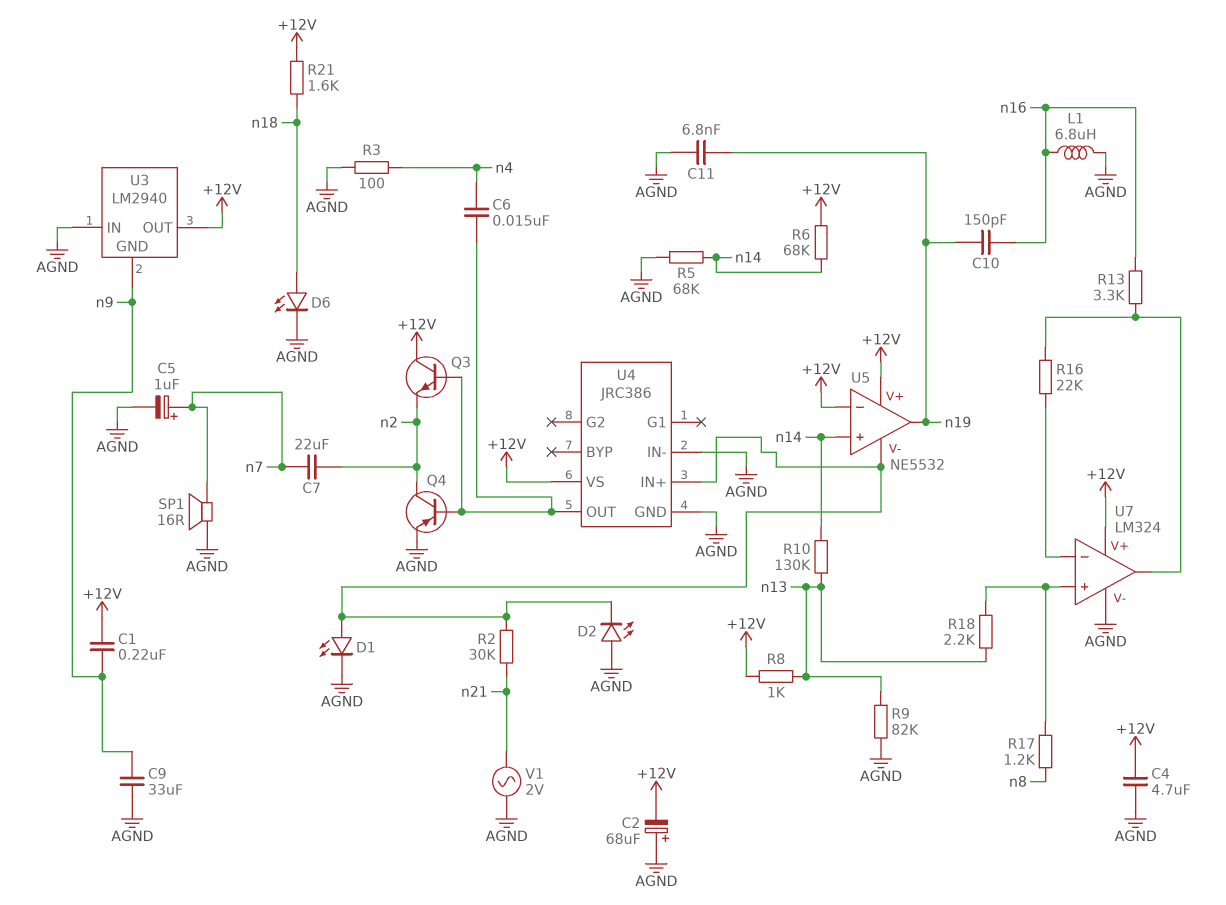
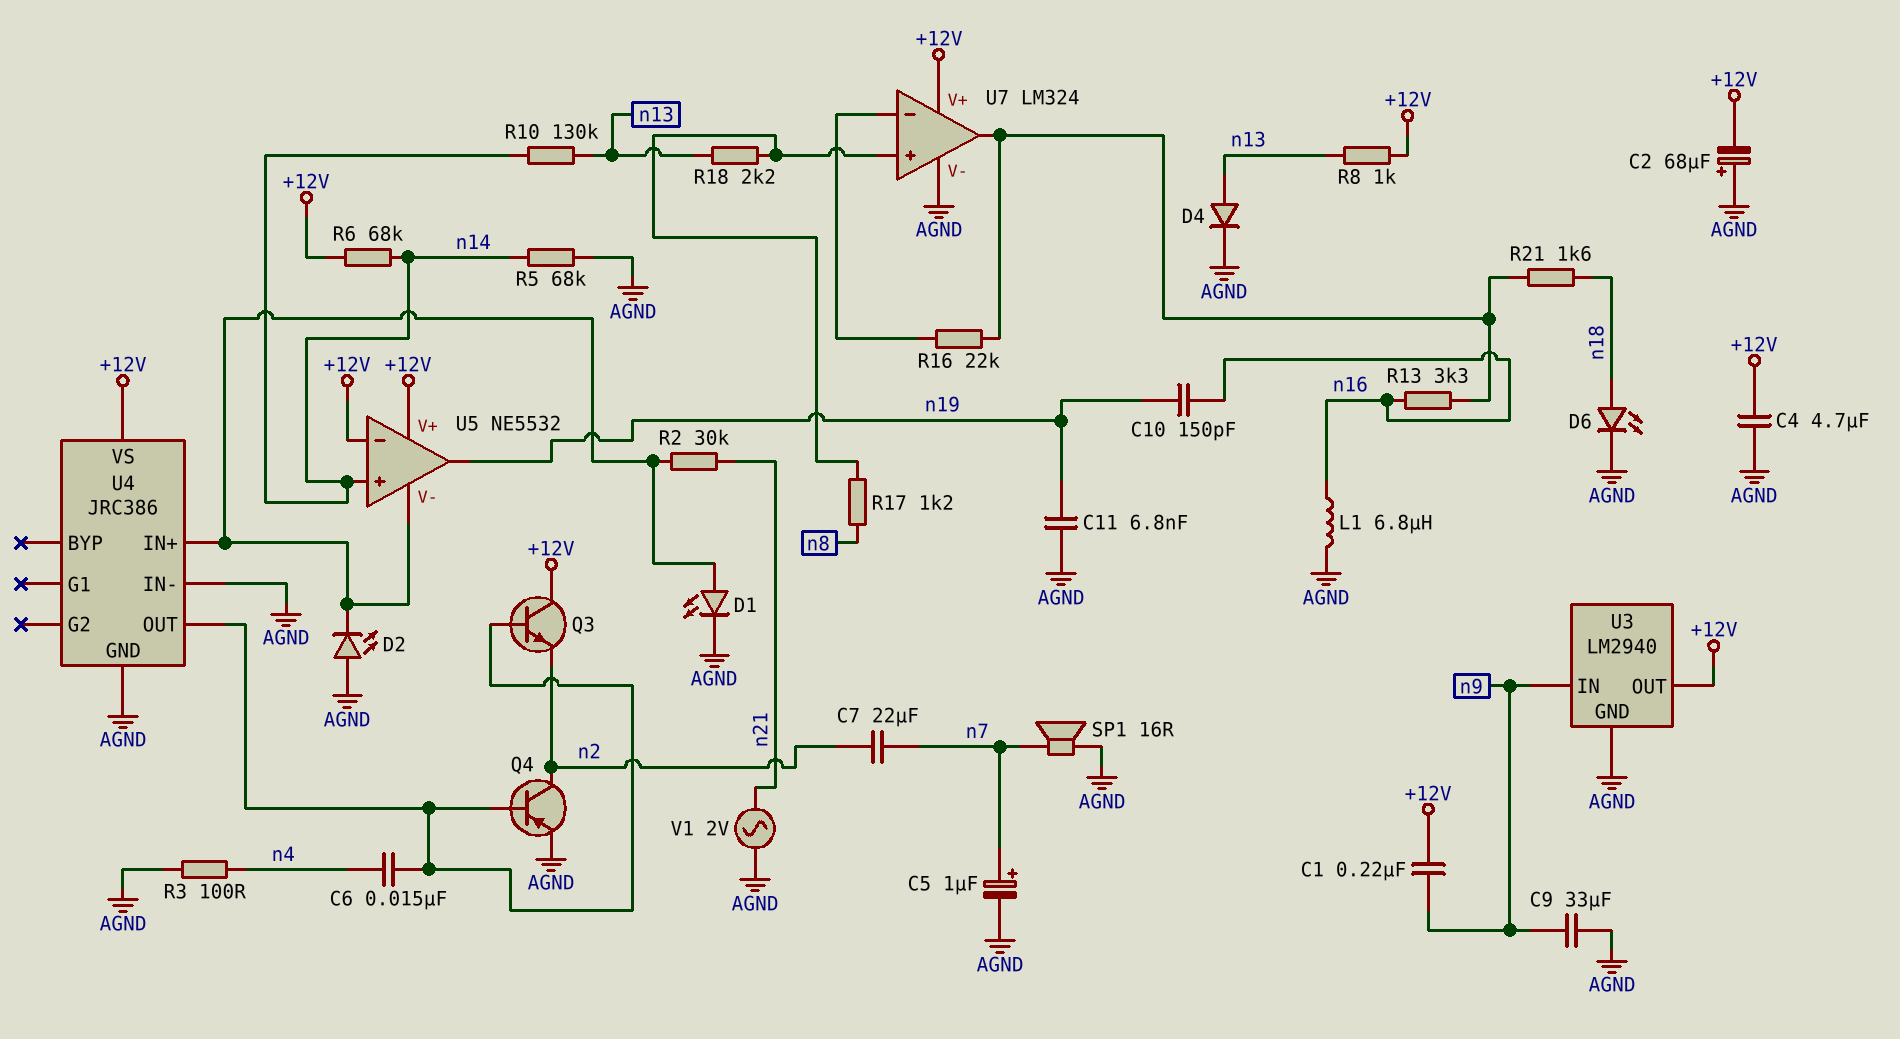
D4: none -> diode (A n13, K AGND)
R9: 82k (AGND, n13) -> none
R21: 1.6k (+12V, n18) -> 1.6k (U7/out, n18)
U3 pin GND: n9 -> AGND
U3 pin IN: AGND -> n9

